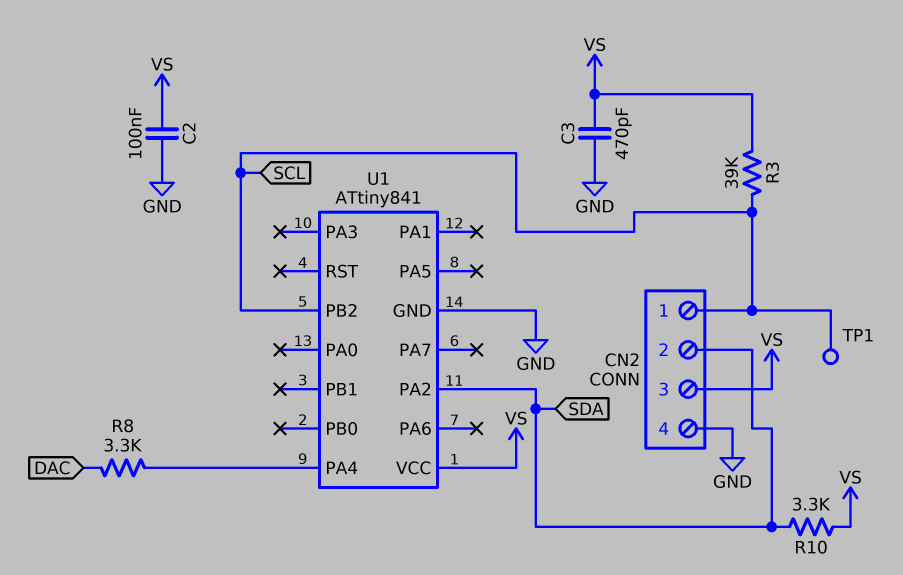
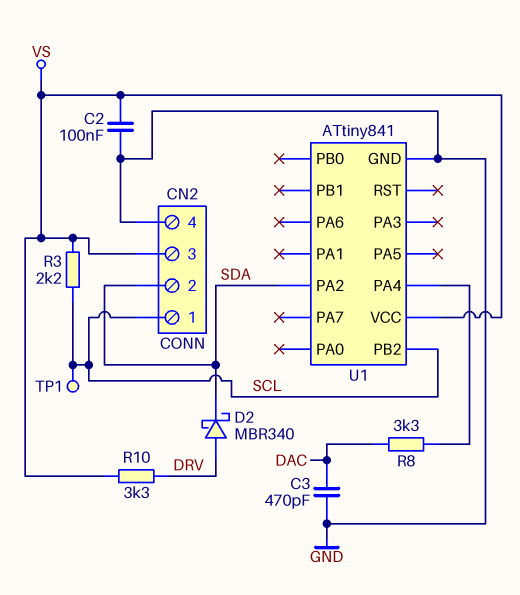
C3: 470pF (GND, VS) -> 470pF (DAC, GND)
D2: none -> schottky MBR340 (A DRV, K SDA)
R3: 39k (SCL, VS) -> 2.2k (SCL, VS)
R10: 3.3k (SDA, VS) -> 3.3k (DRV, VS)

